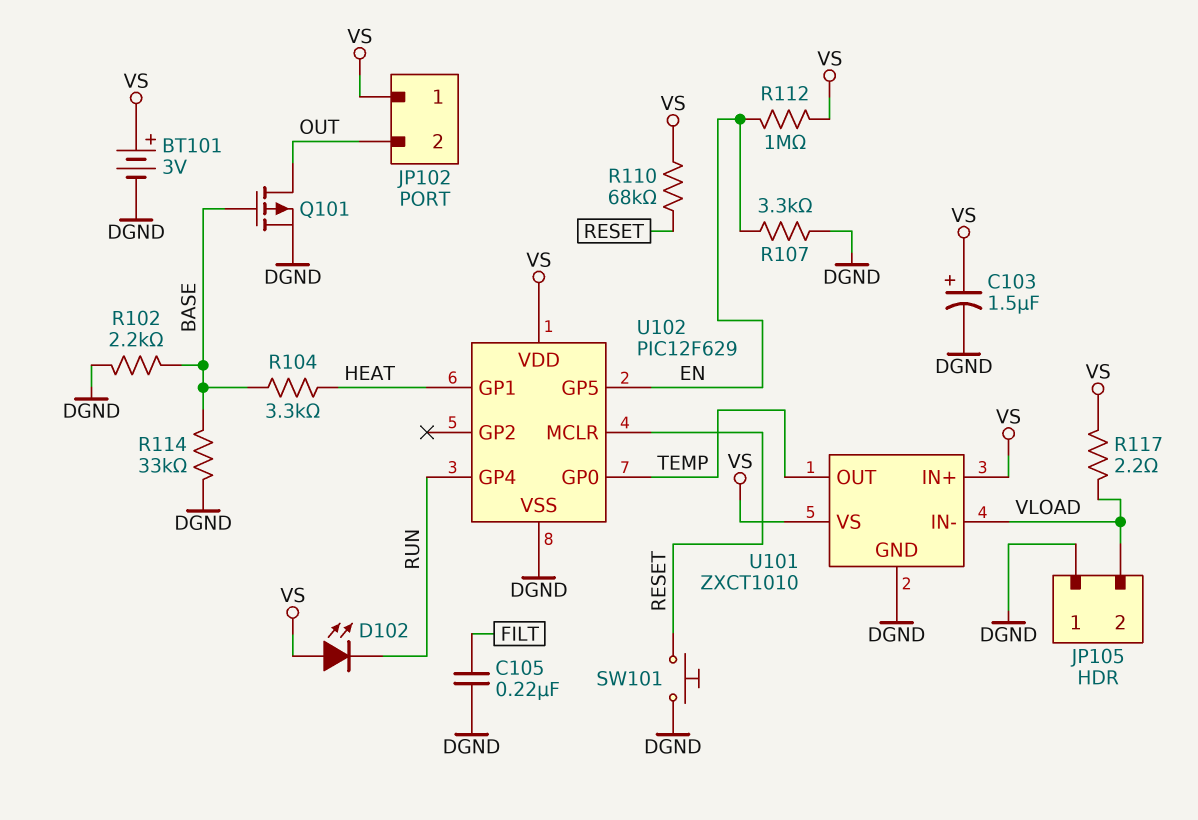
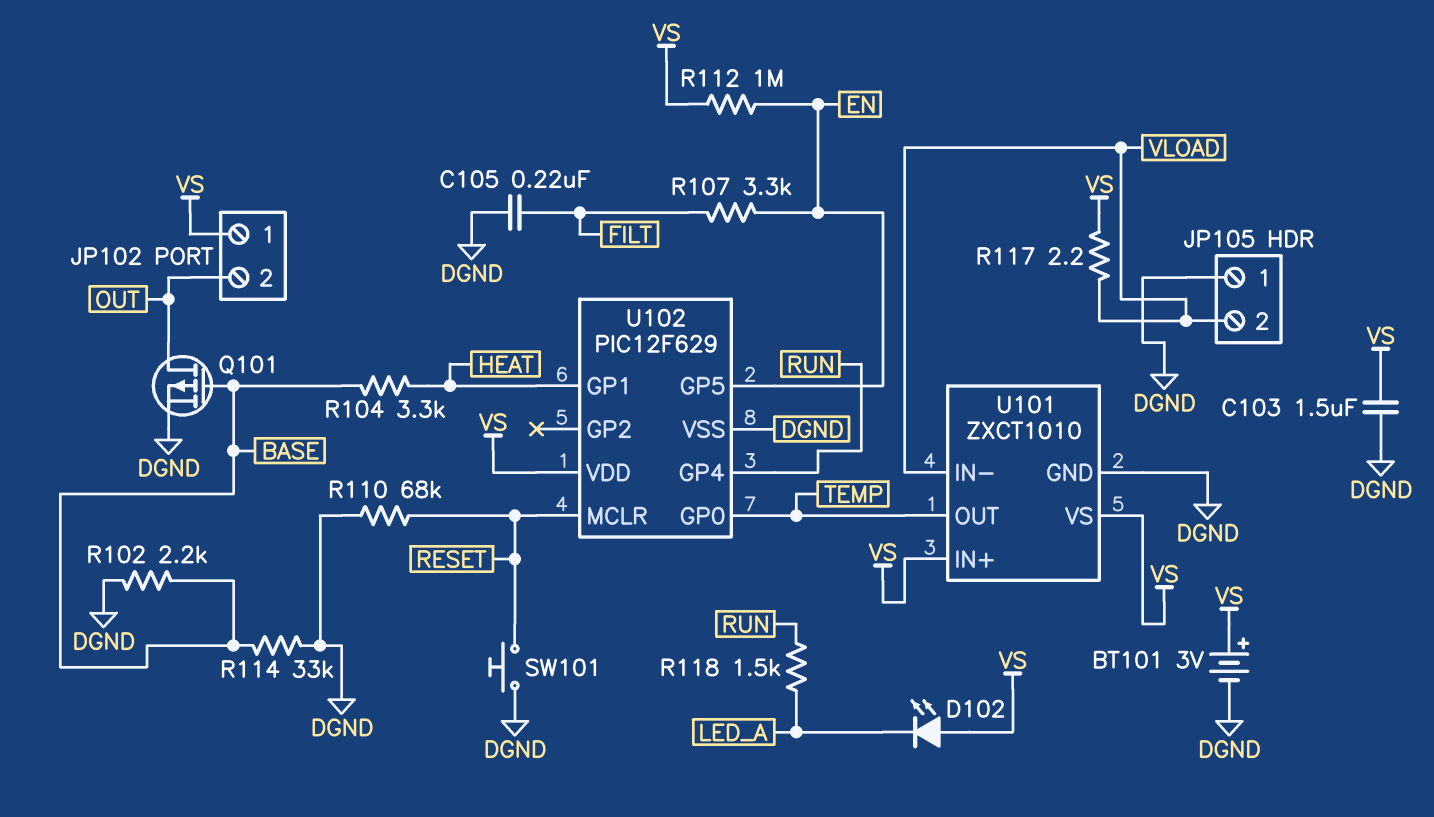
C103: 1.5uF (plus VS, minus DGND) -> 1.5uF (DGND, VS)
D102: LED (A VS, K RUN) -> LED (A VS, K LED_A)
R107: 3.3k (DGND, EN) -> 3.3k (EN, FILT)
R110: 68k (RESET, VS) -> 68k (DGND, RESET)
R118: none -> 1.5k (LED_A, RUN)

